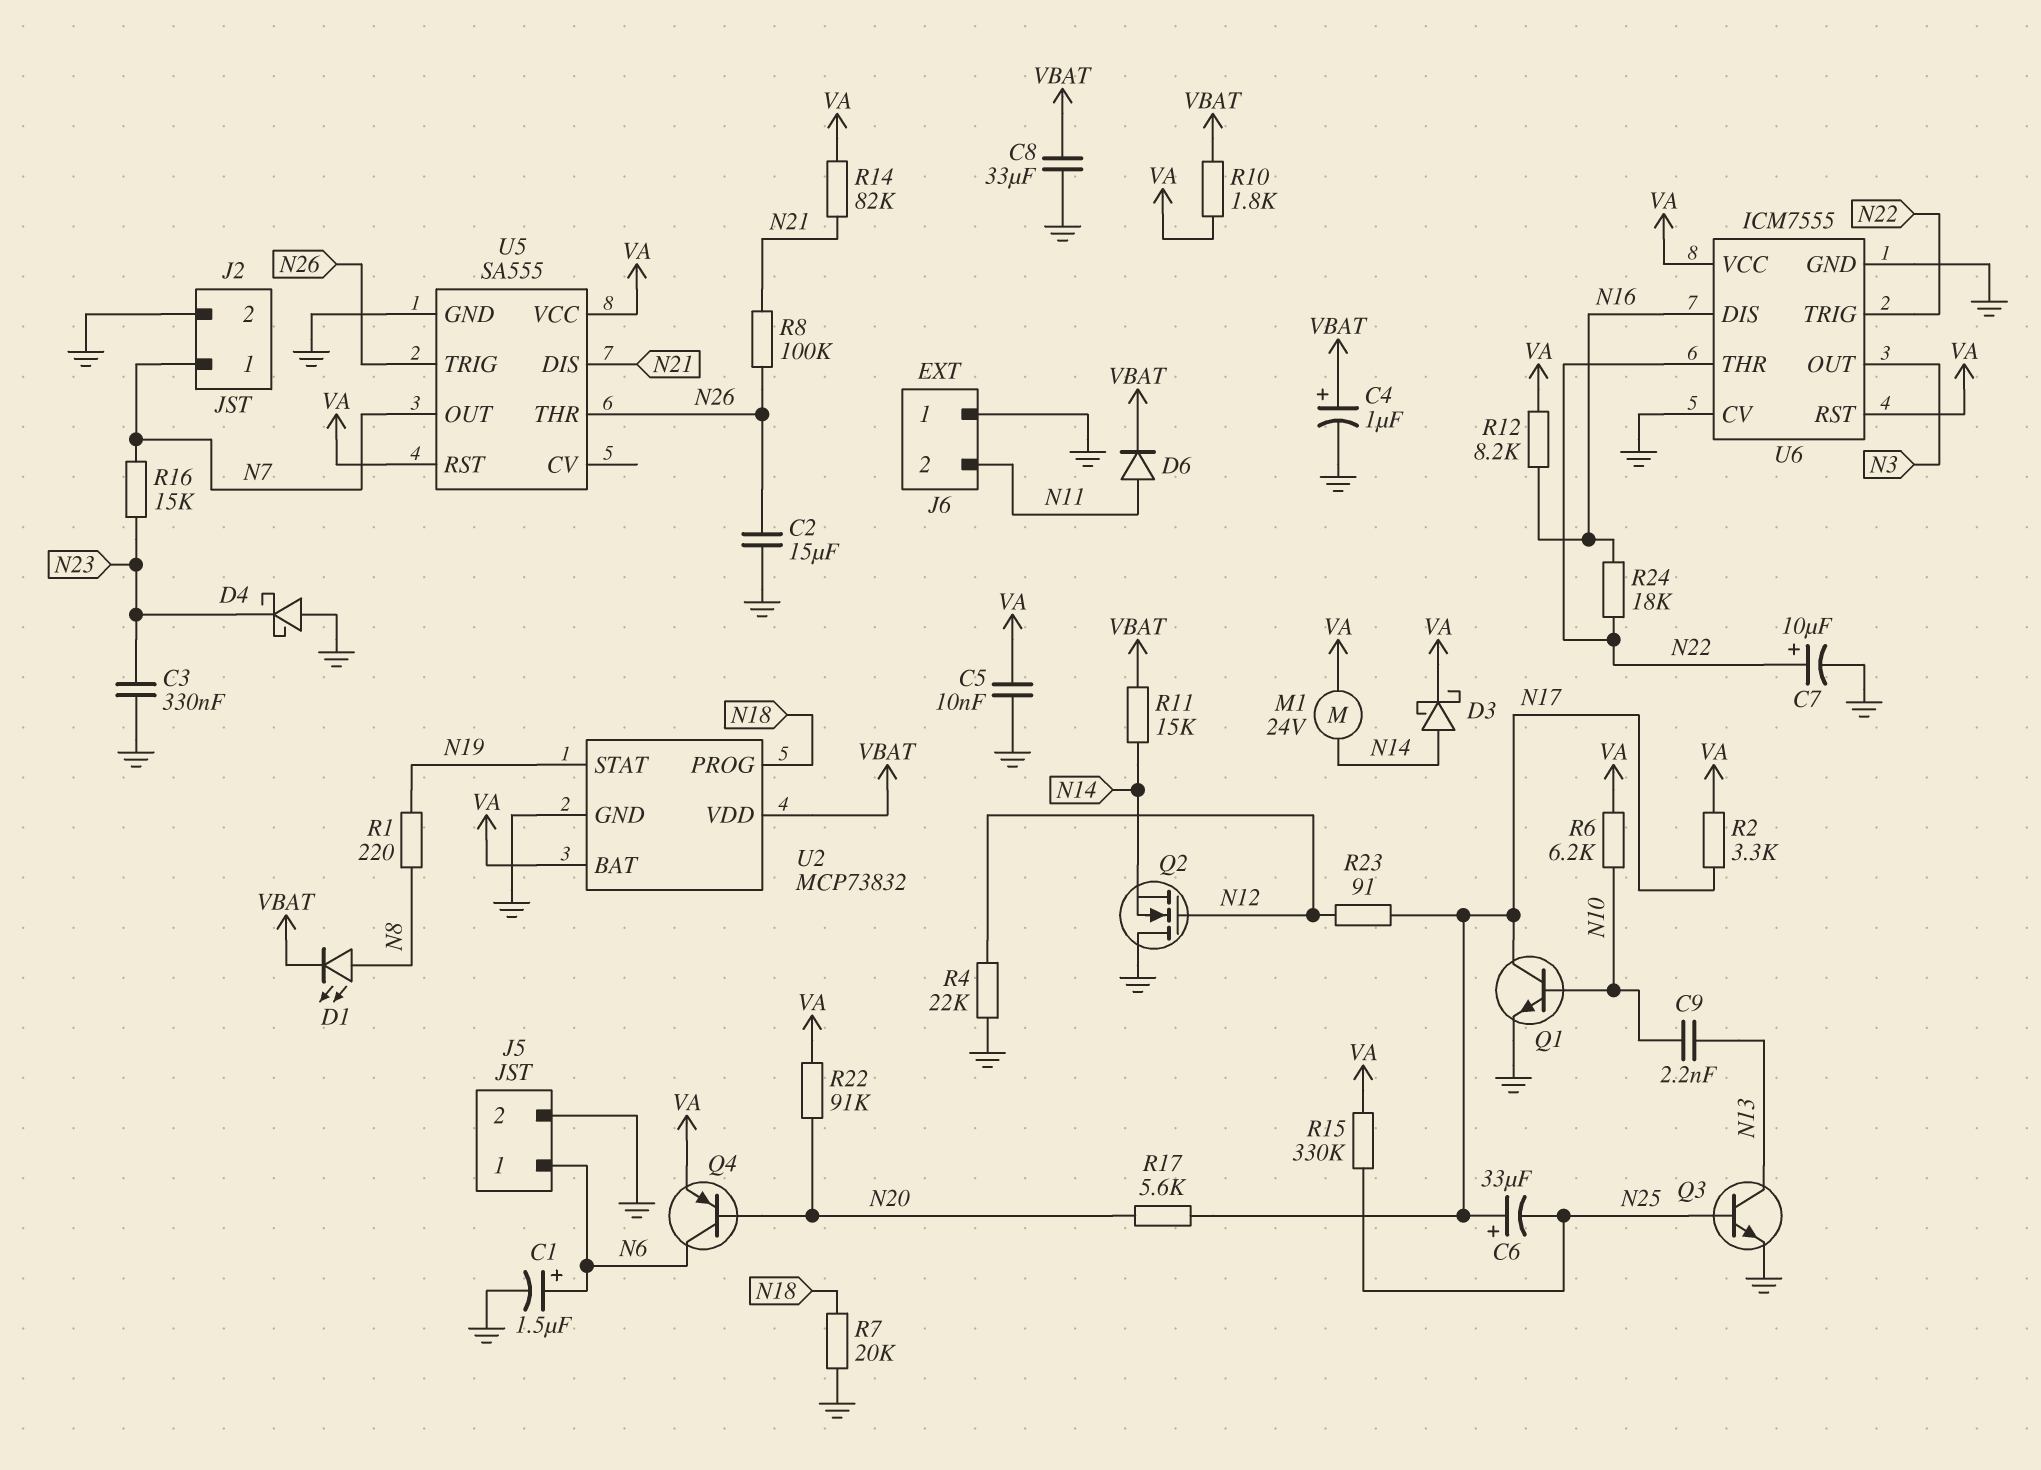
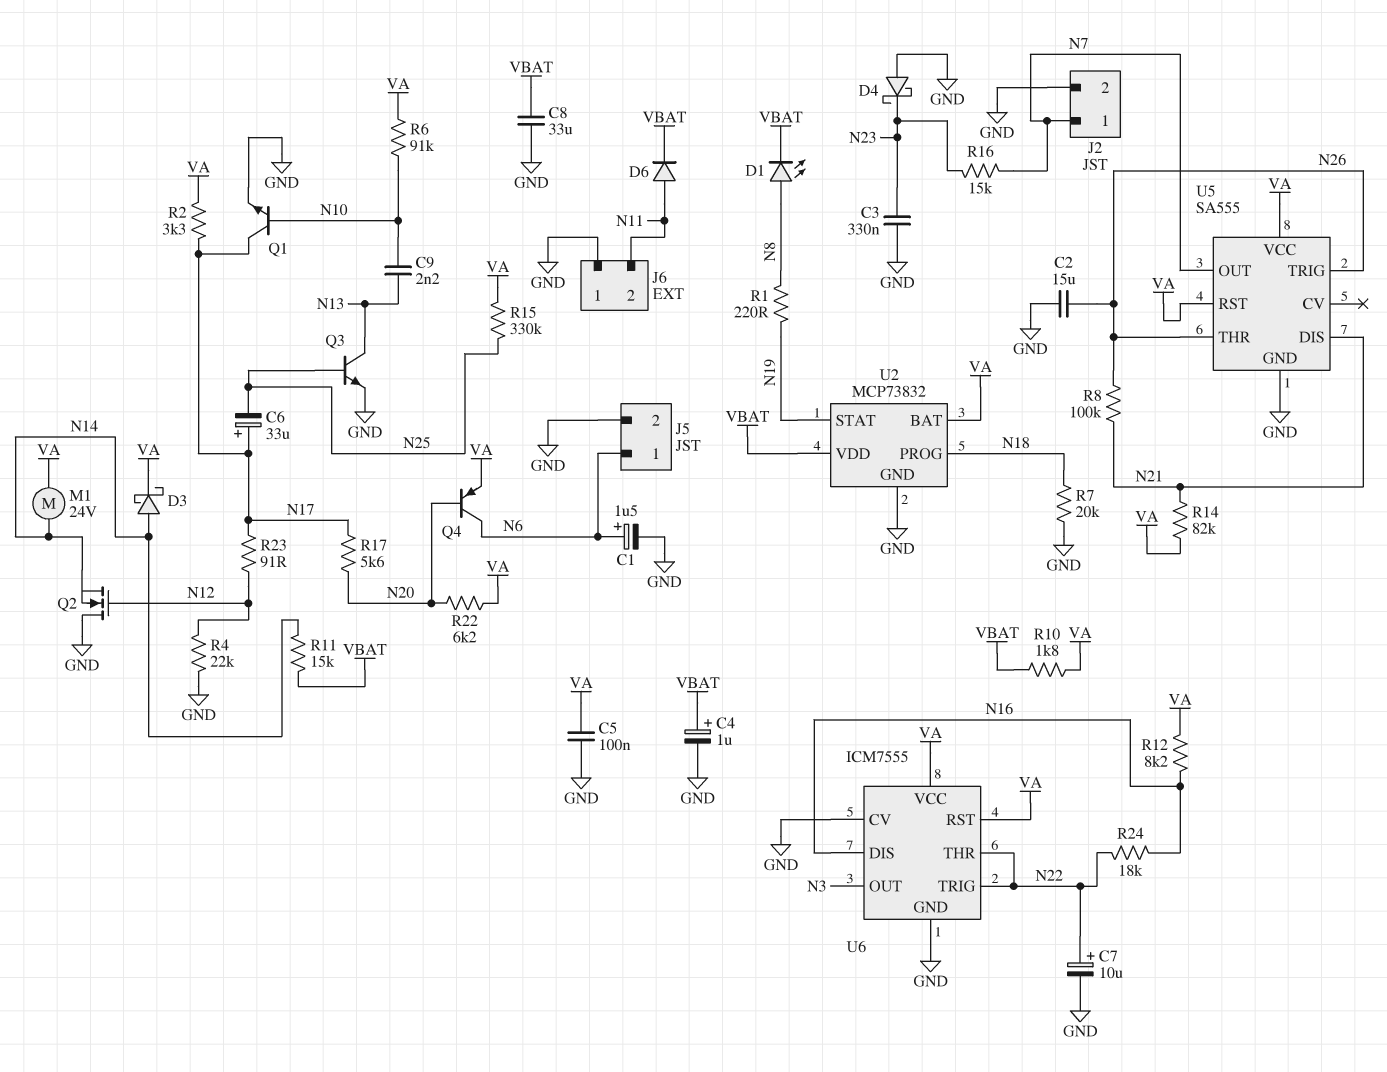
C5: 10nF (GND, VA) -> 100nF (GND, VA)
R6: 6.2k (N10, VA) -> 91k (N10, VA)
R22: 91k (N20, VA) -> 6.2k (N20, VA)

